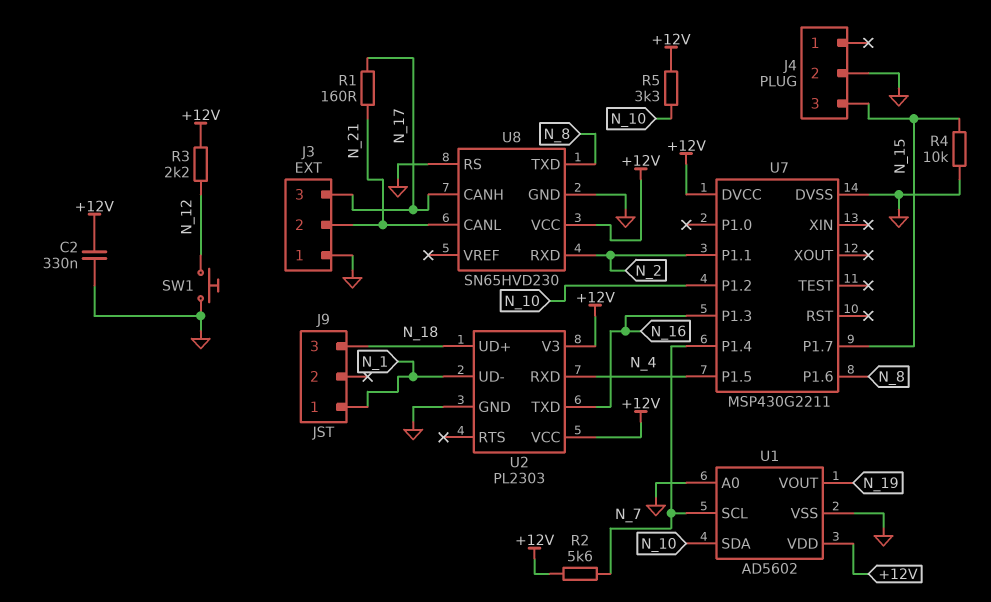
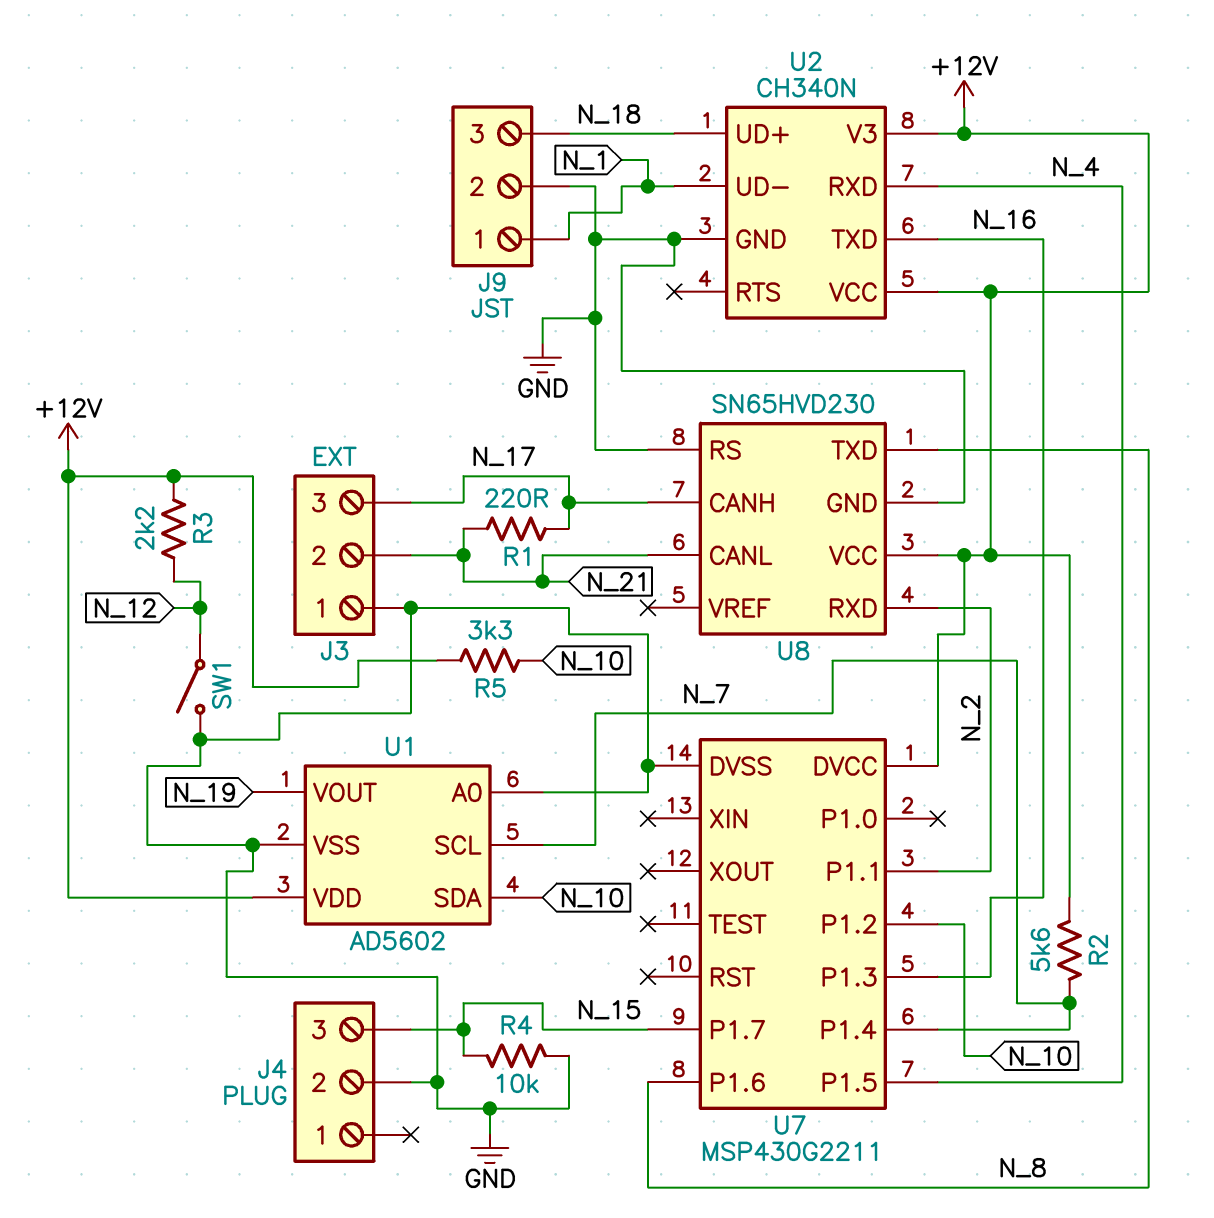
C2: 330nF (+12V, GND) -> none
J9 pin 2: none -> GND
R1: 160 (N_17, N_21) -> 220 (N_17, N_21)
SW1: button (GND, N_12) -> switch (GND, N_12)
U2: PL2303 -> CH340N

